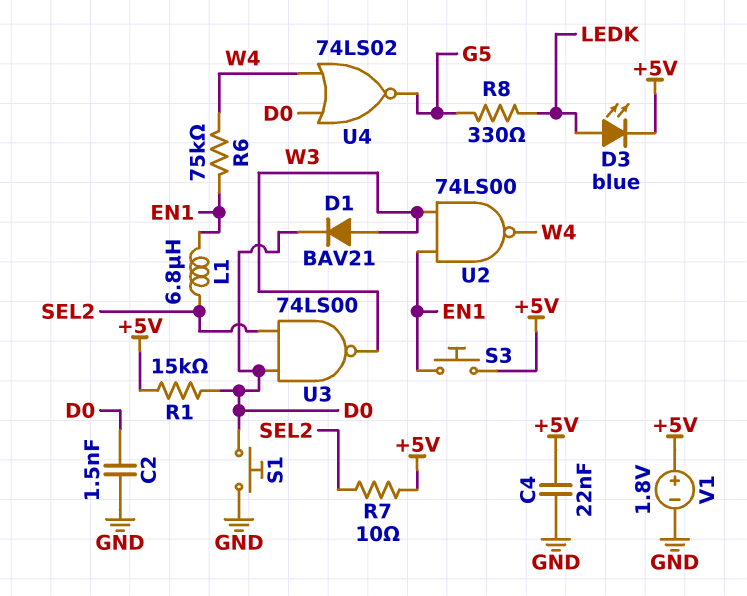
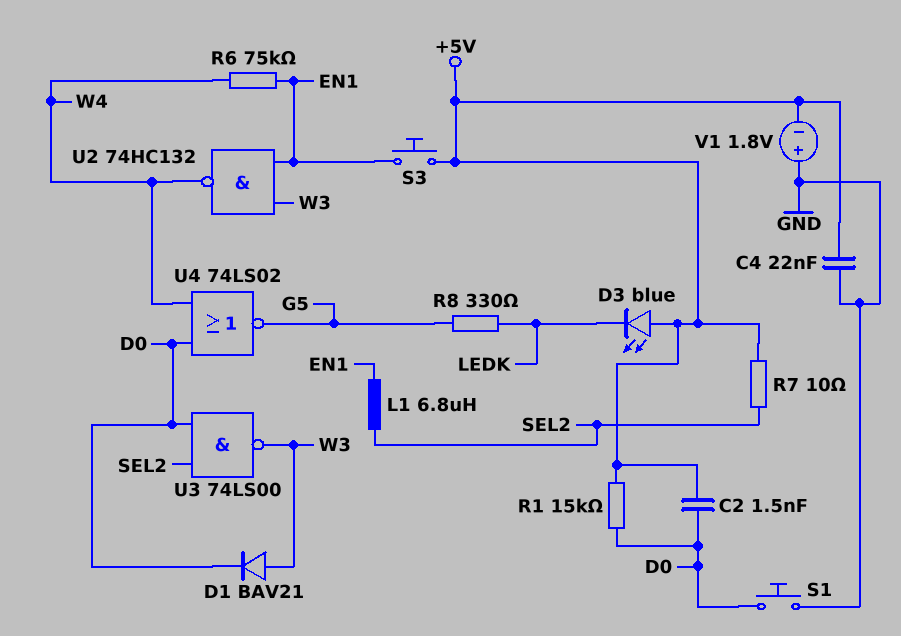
C2: 1.5nF (D0, GND) -> 1.5nF (+5V, D0)
D3: LED blue (A LEDK, K +5V) -> LED blue (A +5V, K LEDK)
U2: NAND 74LS00 (in EN1, in W3, out W4) -> NAND 74HC132 (in EN1, in W3, out W4)
V1: 1.8V (plus +5V, minus GND) -> 1.8V (plus GND, minus +5V)

